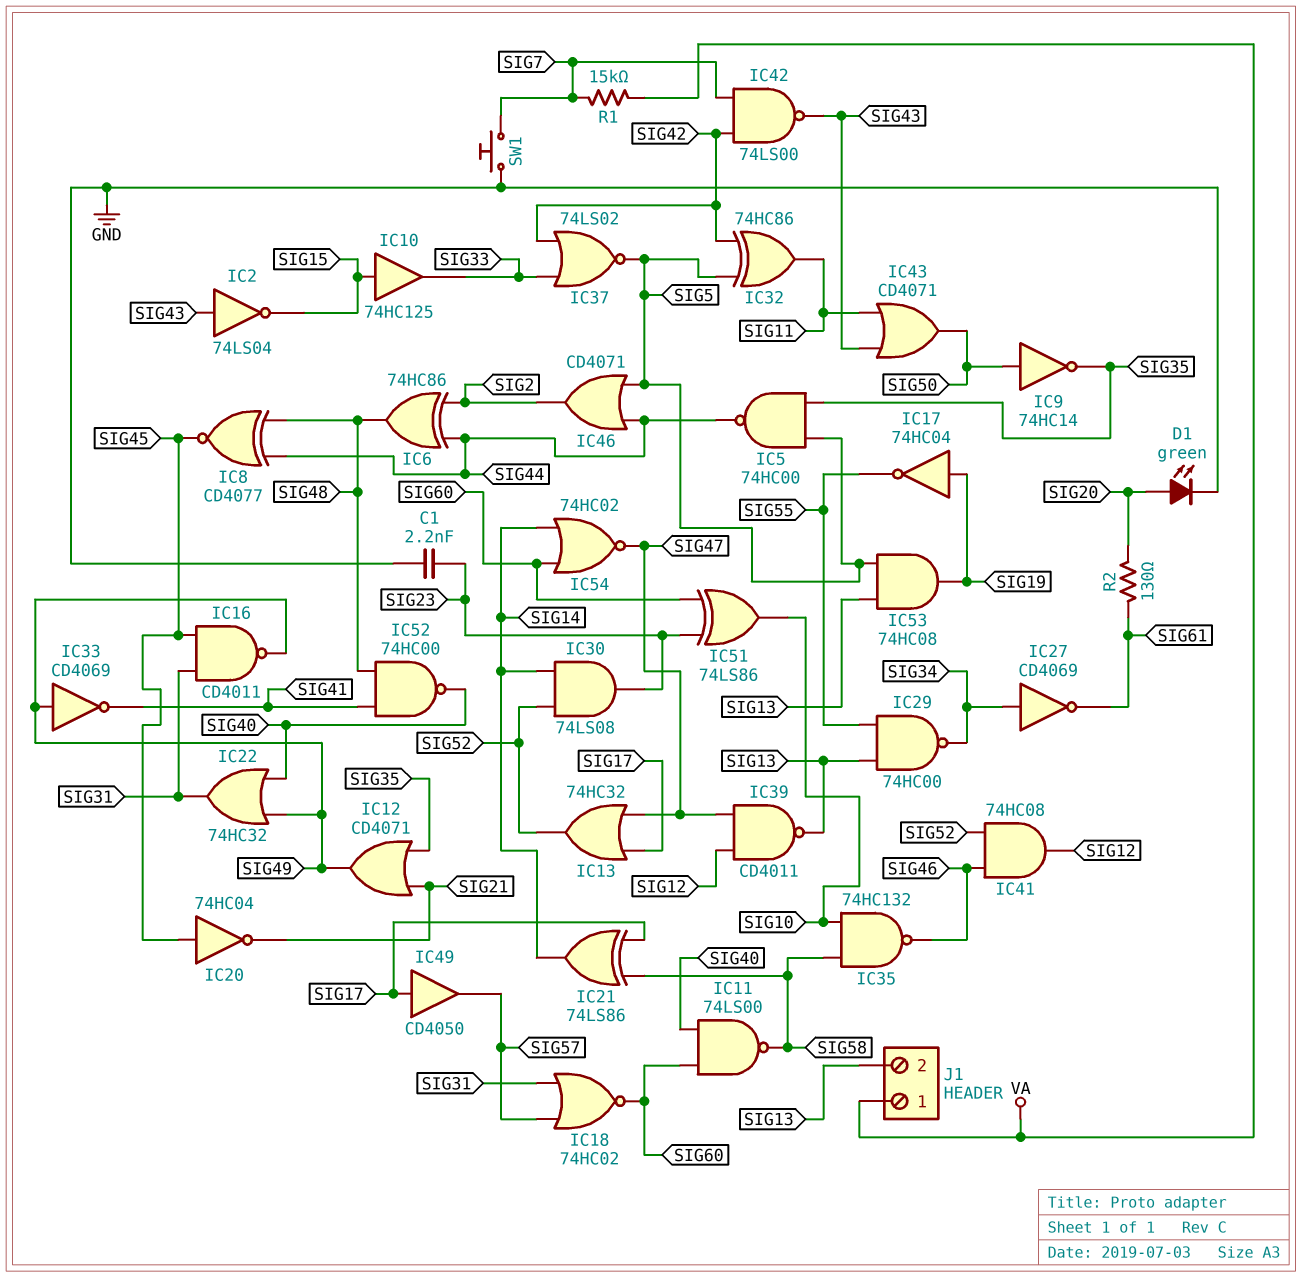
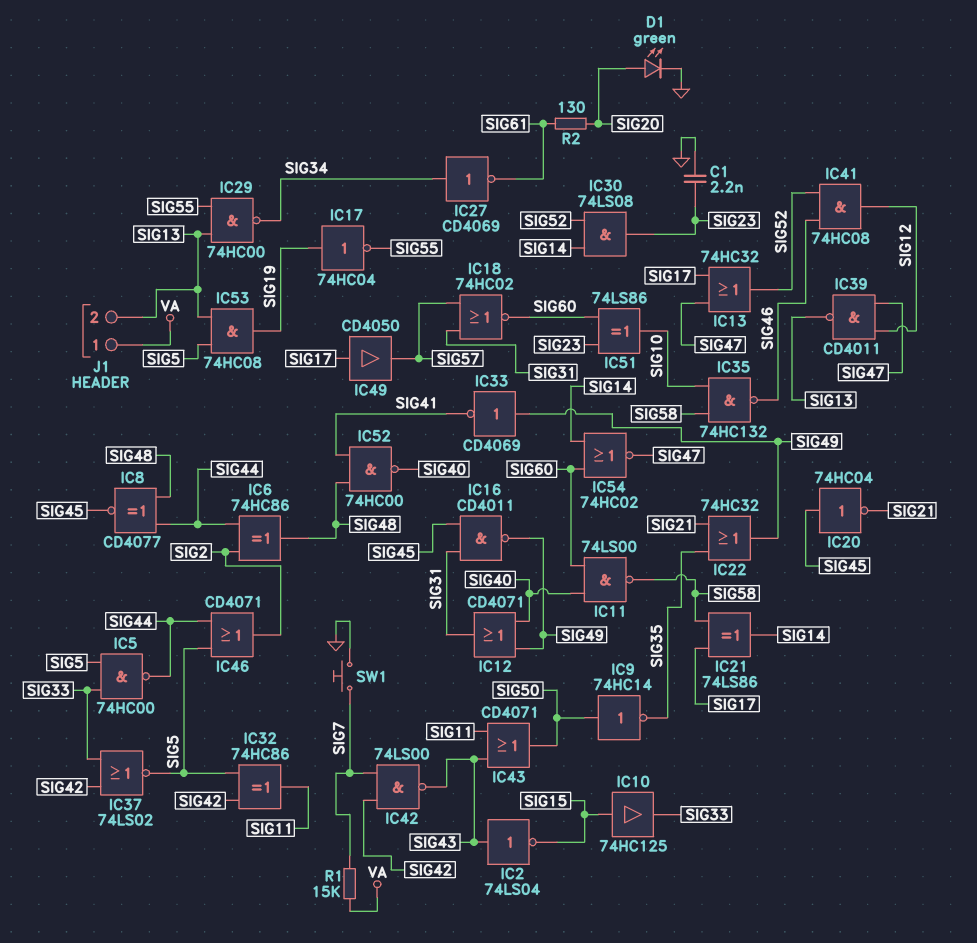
IC5: NAND 74HC00 (in SIG5, in SIG35, out SIG44) -> NAND 74HC00 (in SIG5, in SIG33, out SIG44)
IC12: OR CD4071 (in SIG21, in SIG35, out SIG49) -> OR CD4071 (in SIG40, in SIG49, out SIG31)
IC22: OR 74HC32 (in SIG40, in SIG49, out SIG31) -> OR 74HC32 (in SIG21, in SIG35, out SIG49)

